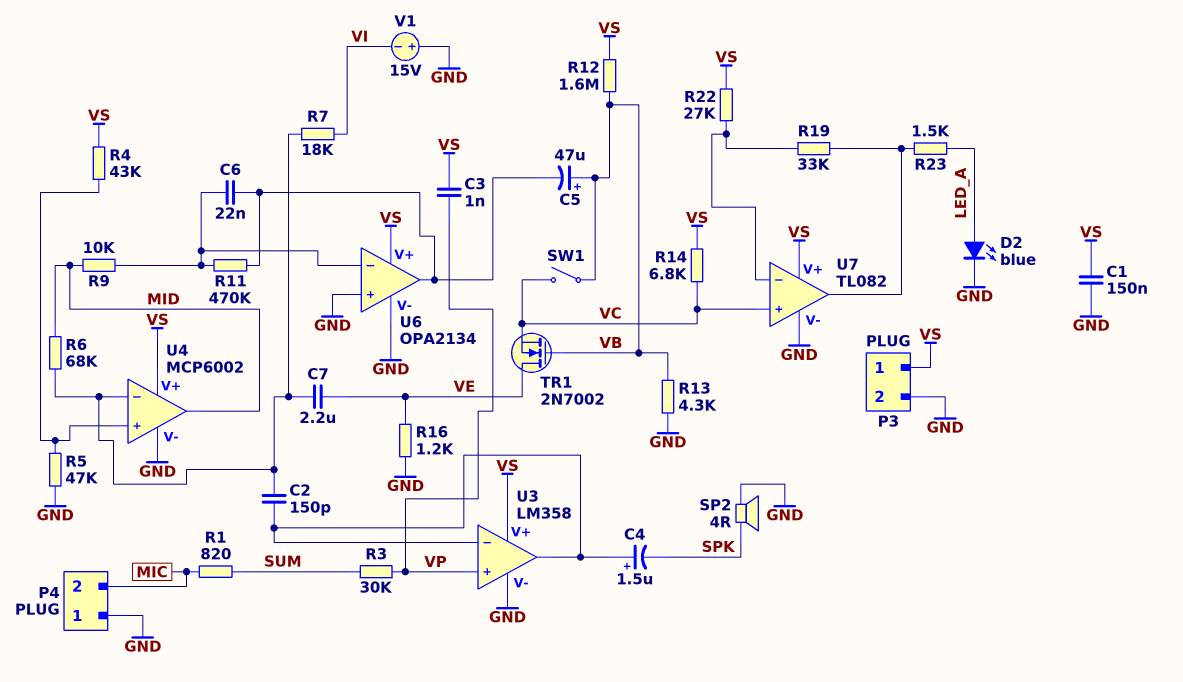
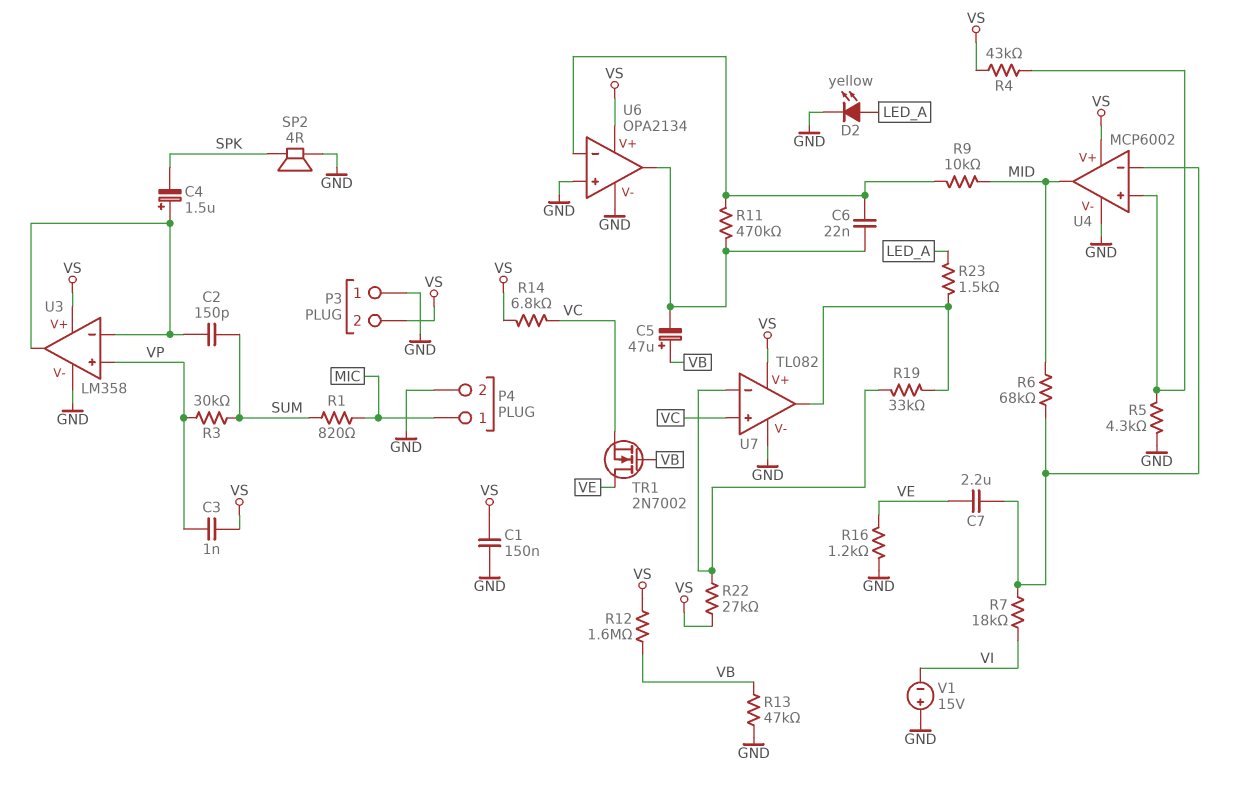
C2: 150pF (U3/in-, U4/in-) -> 150pF (SUM, U3/in-)
D2: LED blue (A LED_A, K GND) -> LED yellow (A LED_A, K GND)
P3 pin 1: VS -> GND
P3 pin 2: GND -> VS
P4 pin 1: GND -> MIC
P4 pin 2: MIC -> GND
R5: 47k (GND, U4/in+) -> 4.3k (GND, U4/in+)
R13: 4.3k (GND, VB) -> 47k (GND, VB)
SW1: switch (VB, VC) -> none

